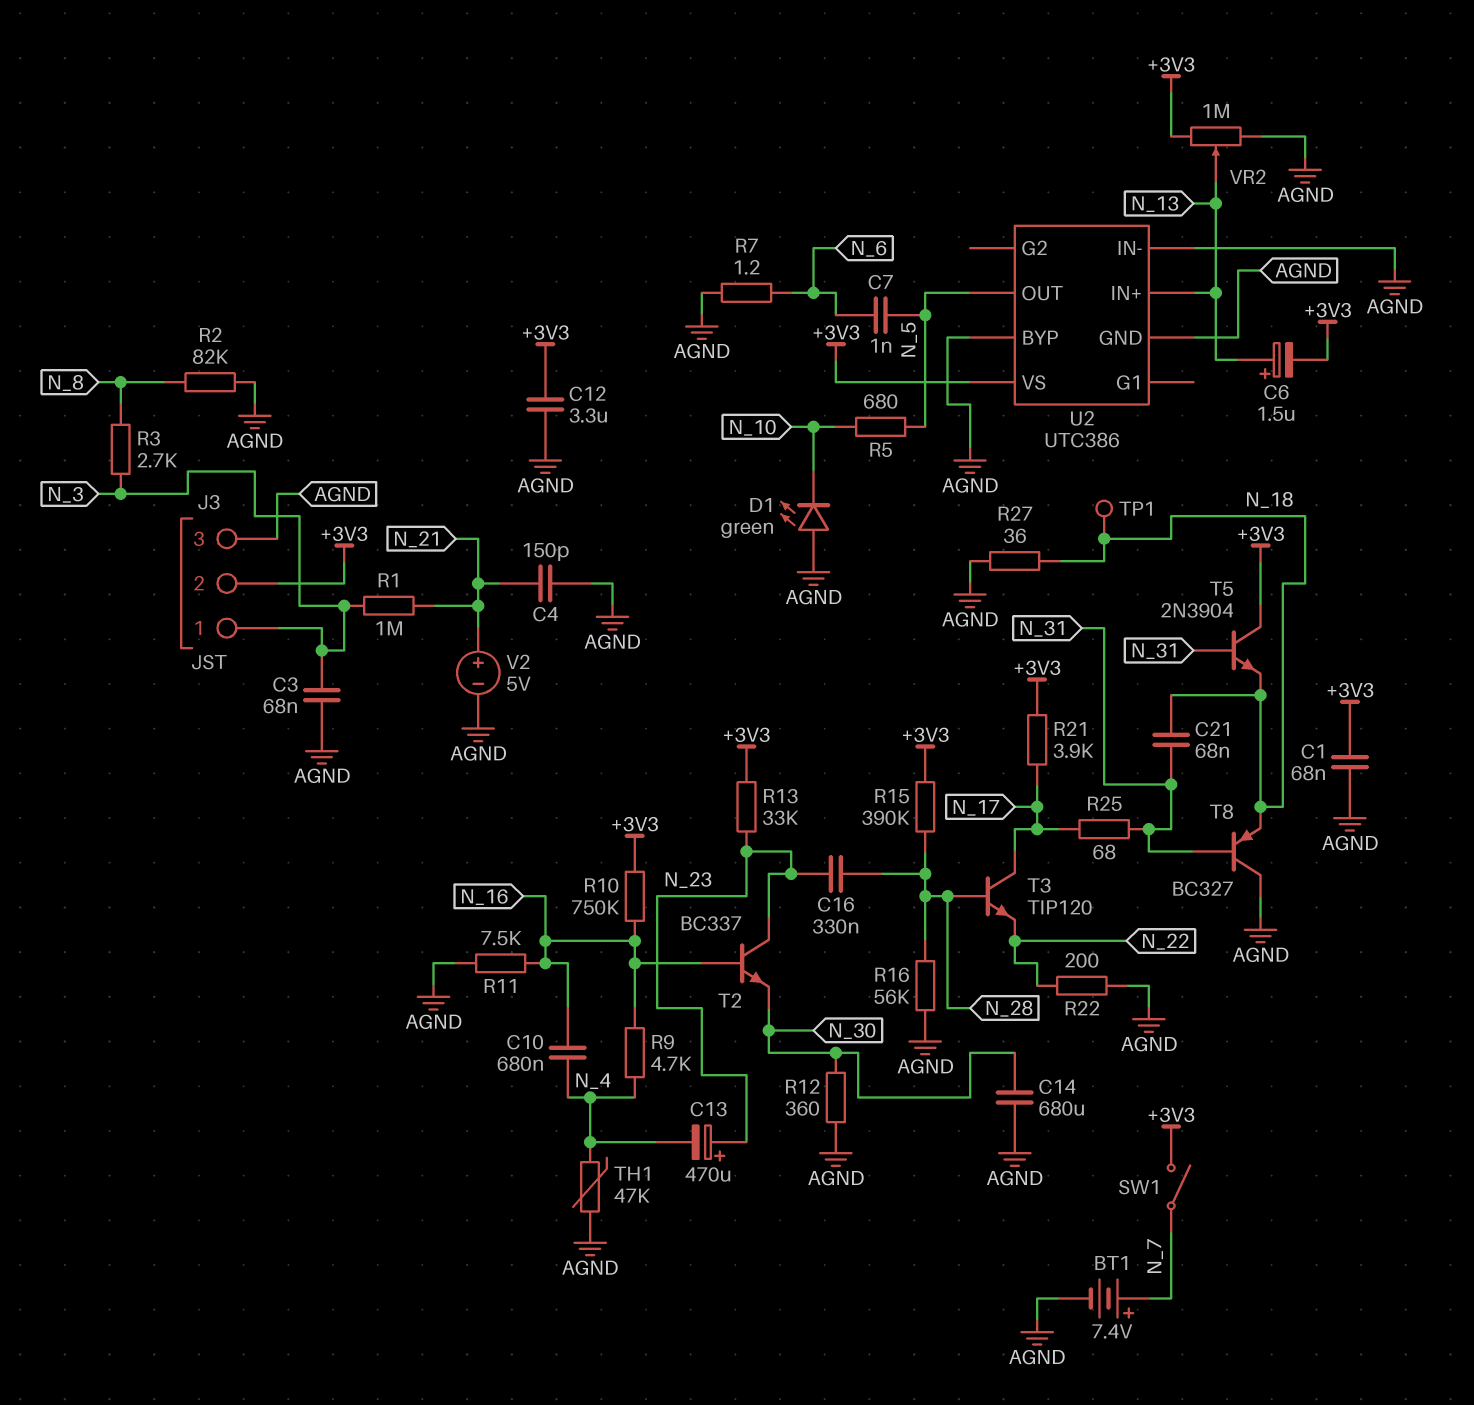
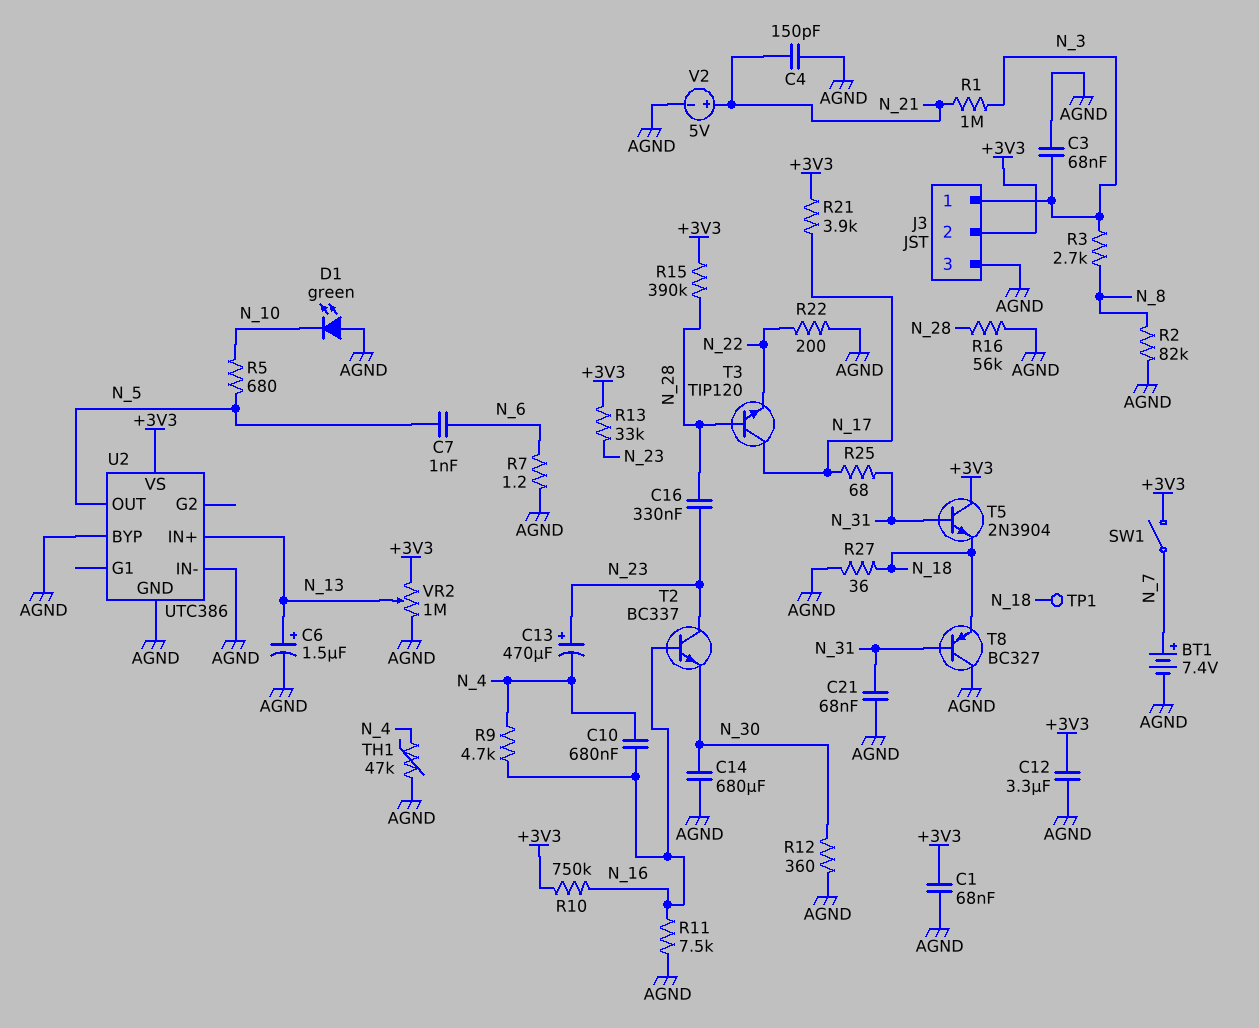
C6: 1.5uF (plus N_13, minus +3V3) -> 1.5uF (plus N_13, minus AGND)
C21: 68nF (N_18, N_31) -> 68nF (AGND, N_31)

